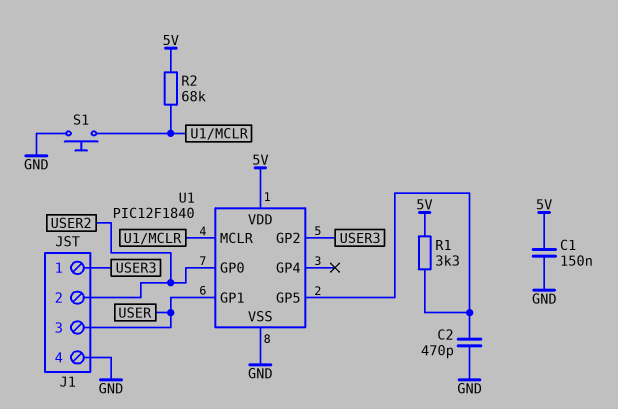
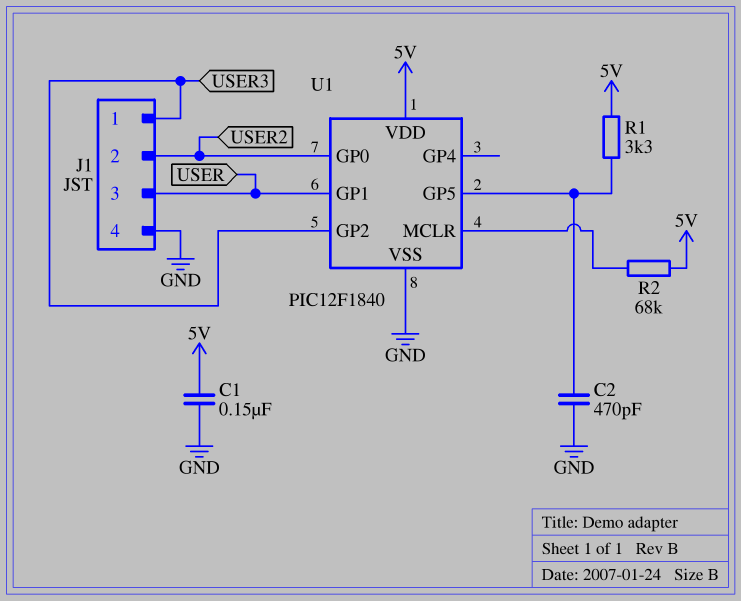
S1: button (GND, U1/MCLR) -> none

